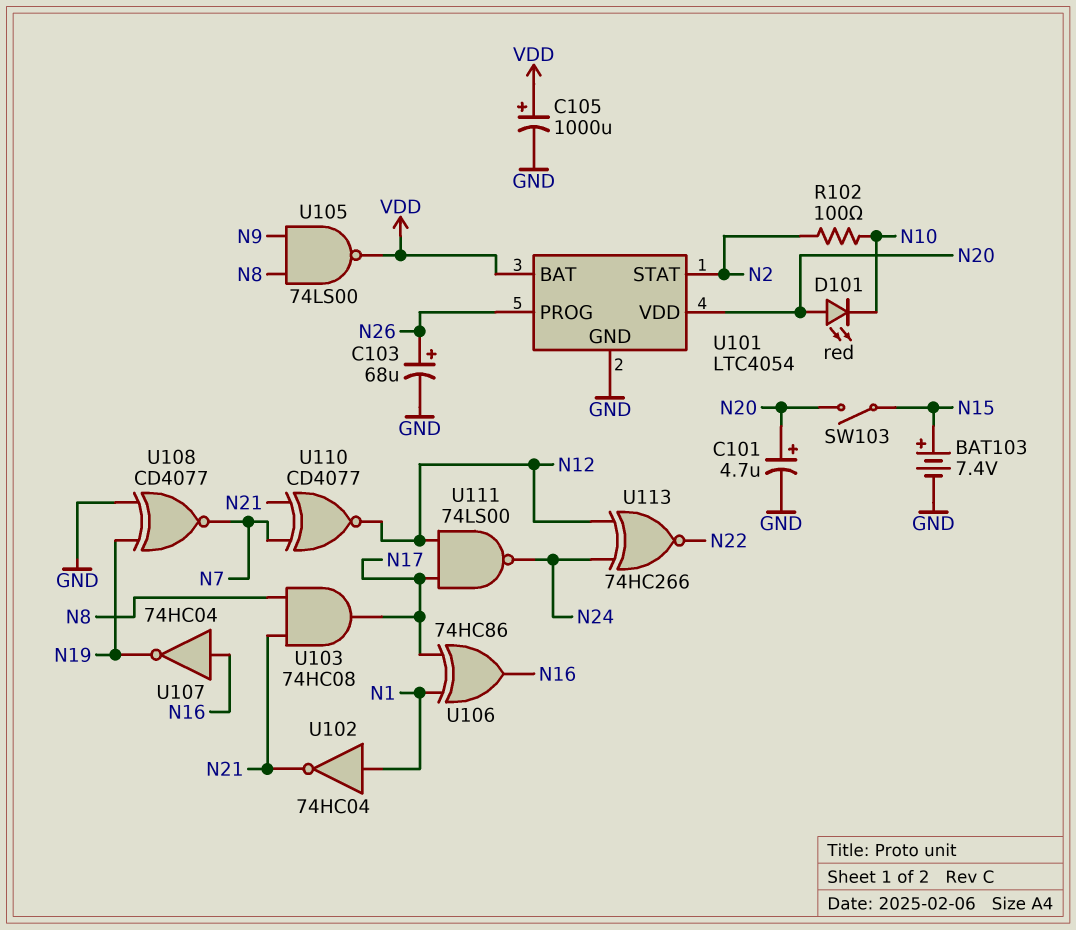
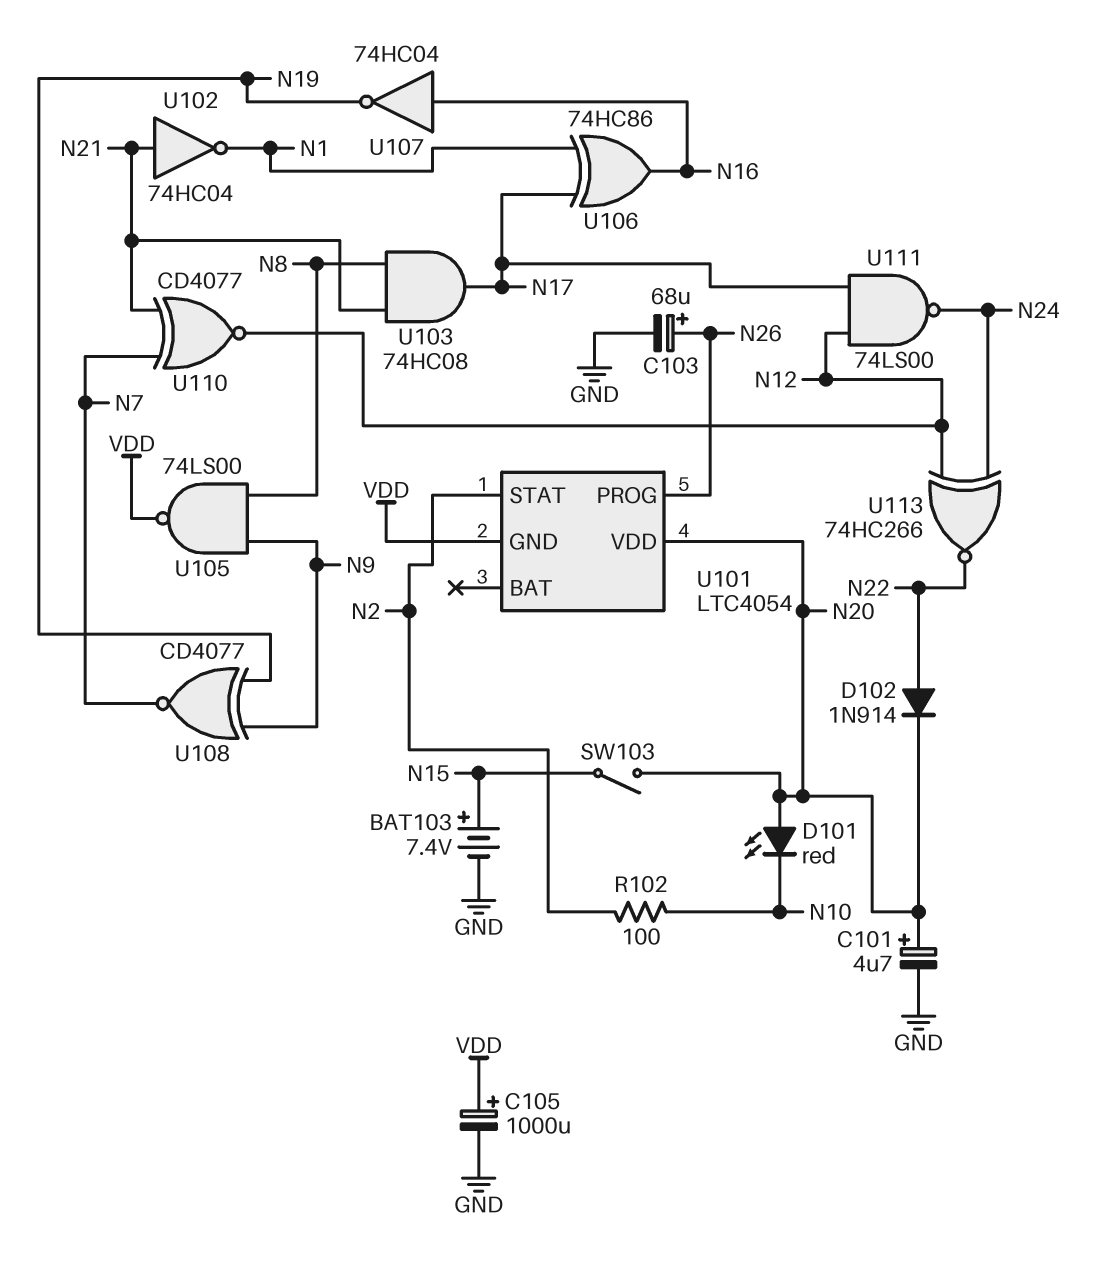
D102: none -> diode 1N914 (A N22, K N20)
U101 pin BAT: VDD -> none
U101 pin GND: GND -> VDD
U102: NOT 74HC04 (in N1, out N21) -> NOT 74HC04 (in N21, out N1)
U108: XNOR CD4077 (in GND, in N19, out N7) -> XNOR CD4077 (in N9, in N19, out N7)

